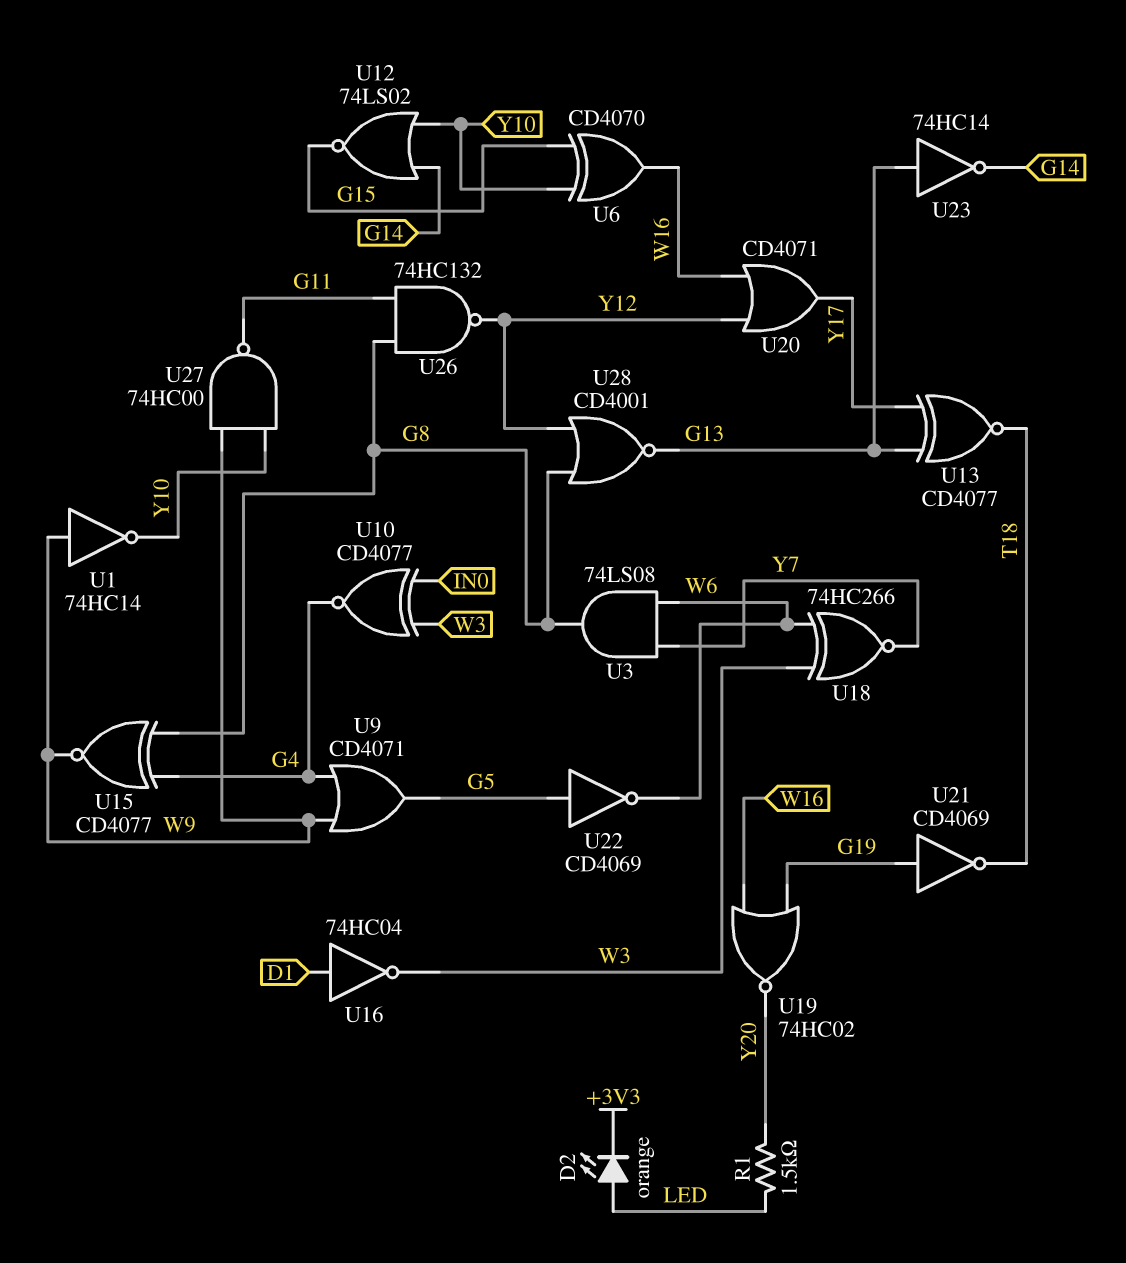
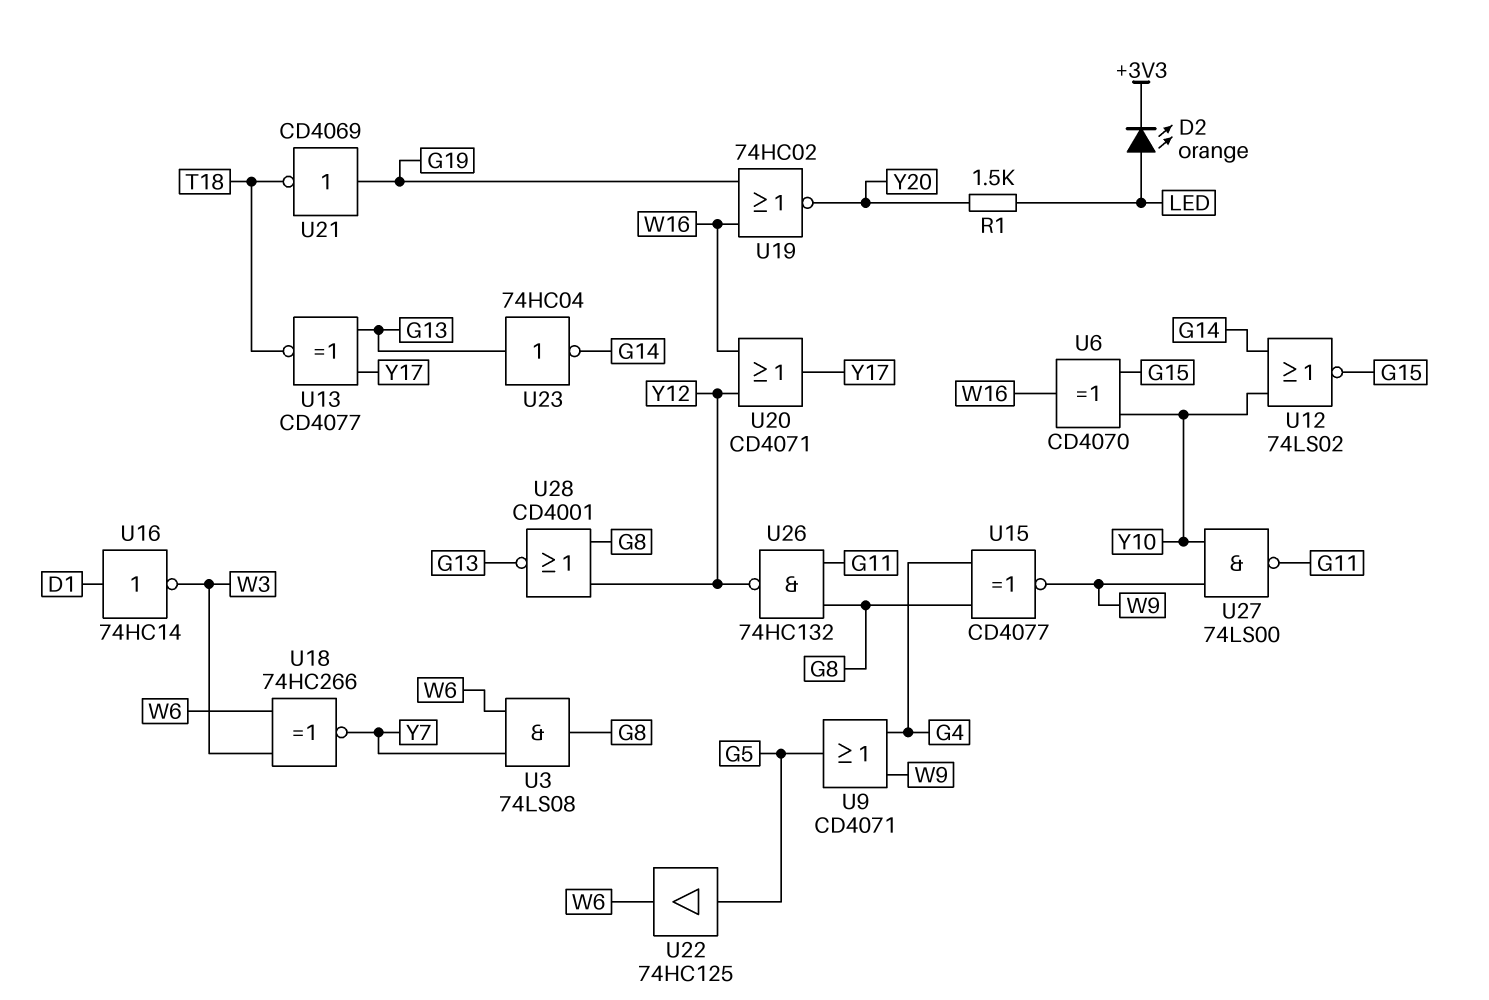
U1: NOT 74HC14 (in W9, out Y10) -> none
U10: XNOR CD4077 (in IN0, in W3, out G4) -> none
U16: NOT 74HC04 (in D1, out W3) -> NOT 74HC14 (in D1, out W3)
U22: NOT CD4069 (in G5, out W6) -> buffer 74HC125 (in G5, out W6)
U23: NOT 74HC14 (in G13, out G14) -> NOT 74HC04 (in G13, out G14)
U27: NAND 74HC00 (in W9, in Y10, out G11) -> NAND 74LS00 (in W9, in Y10, out G11)

